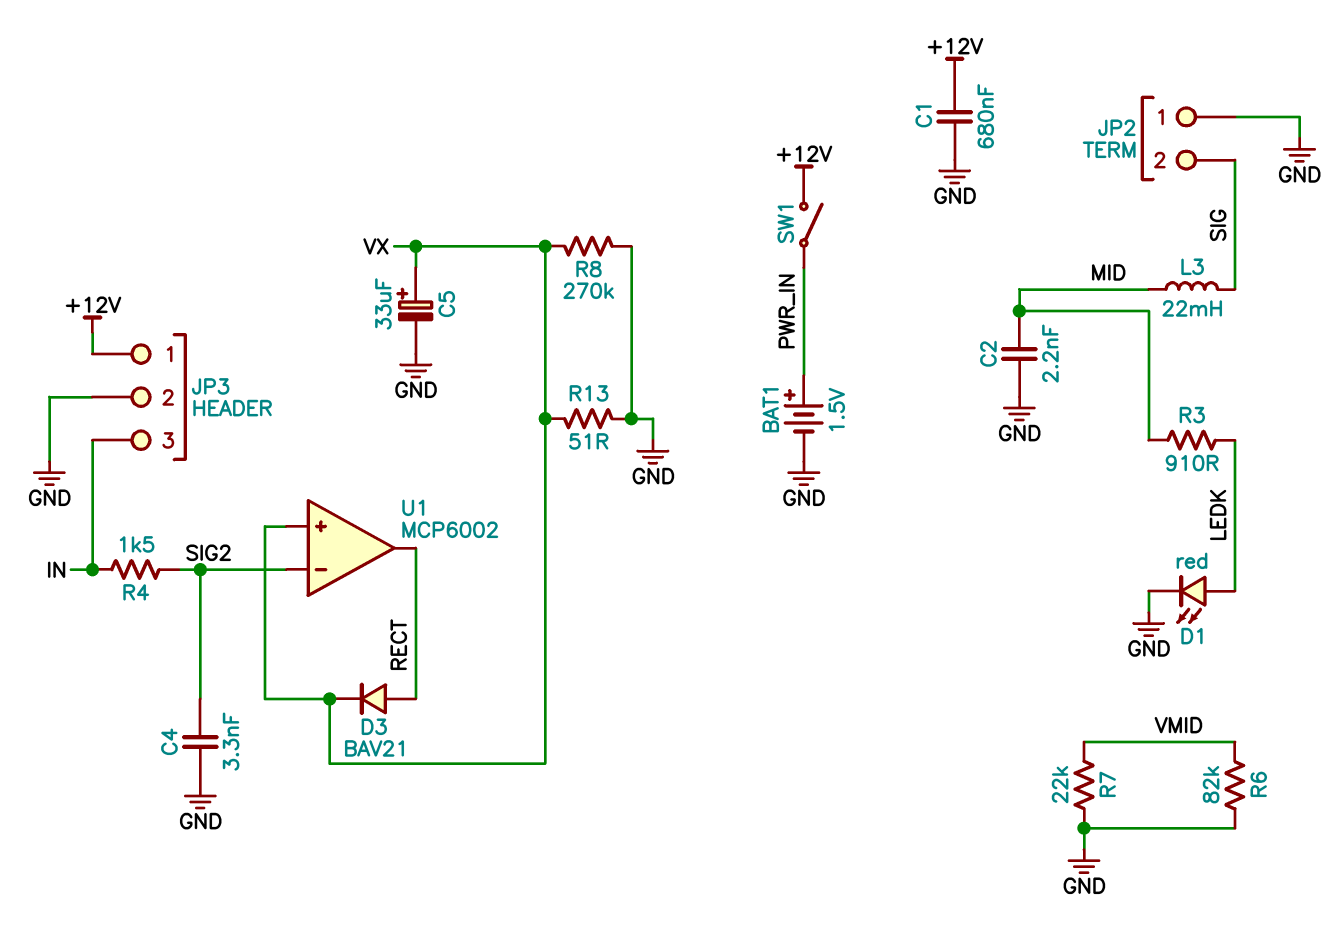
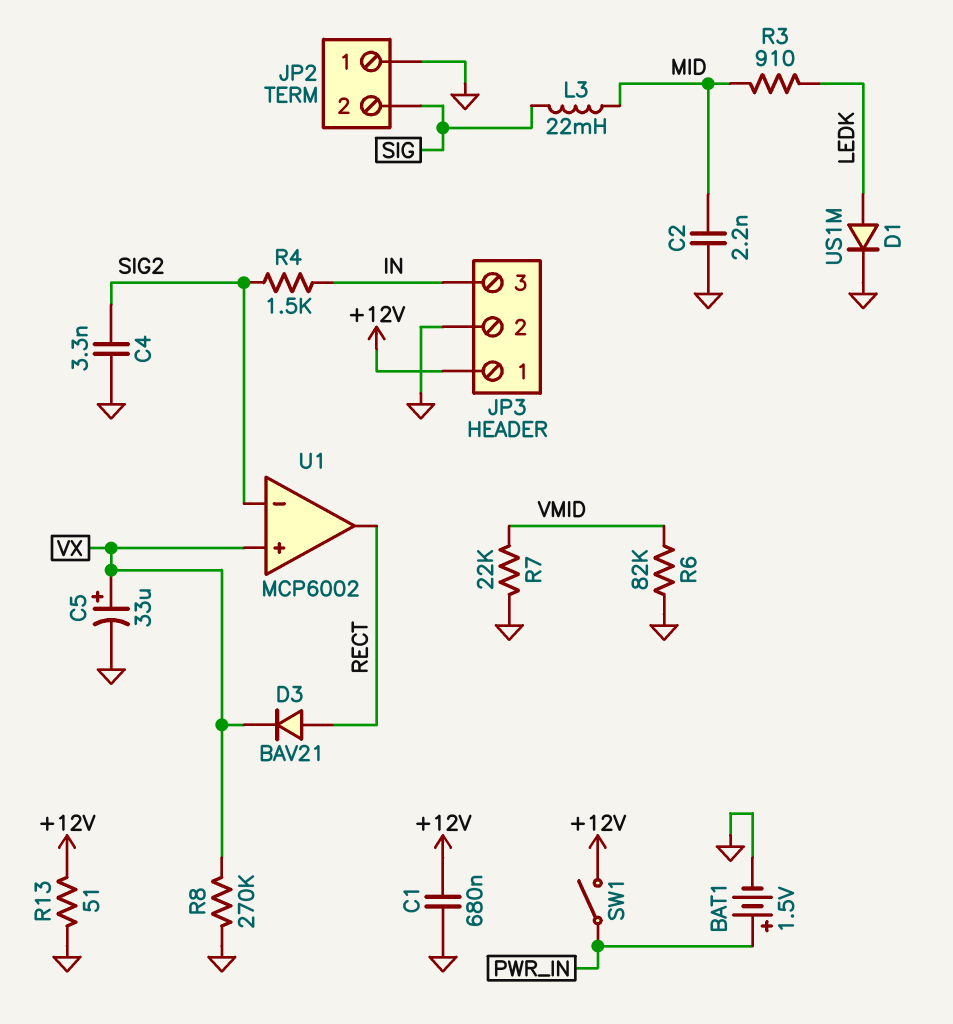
D1: LED red (A LEDK, K GND) -> diode US1M (A LEDK, K GND)
R13: 51 (GND, VX) -> 51 (+12V, GND)

